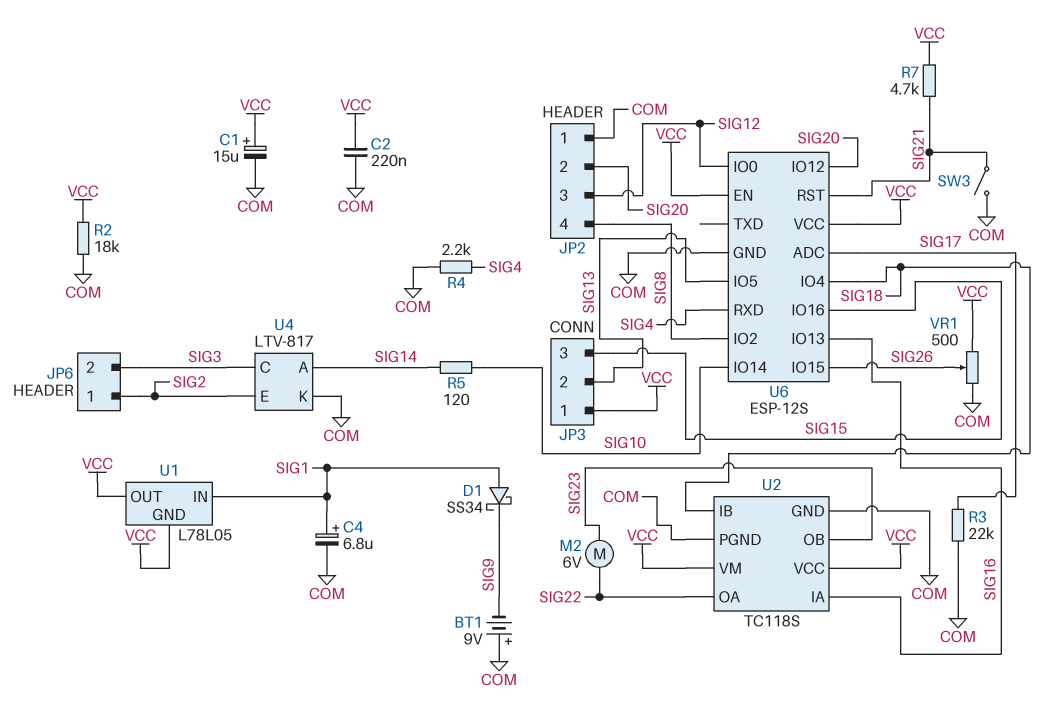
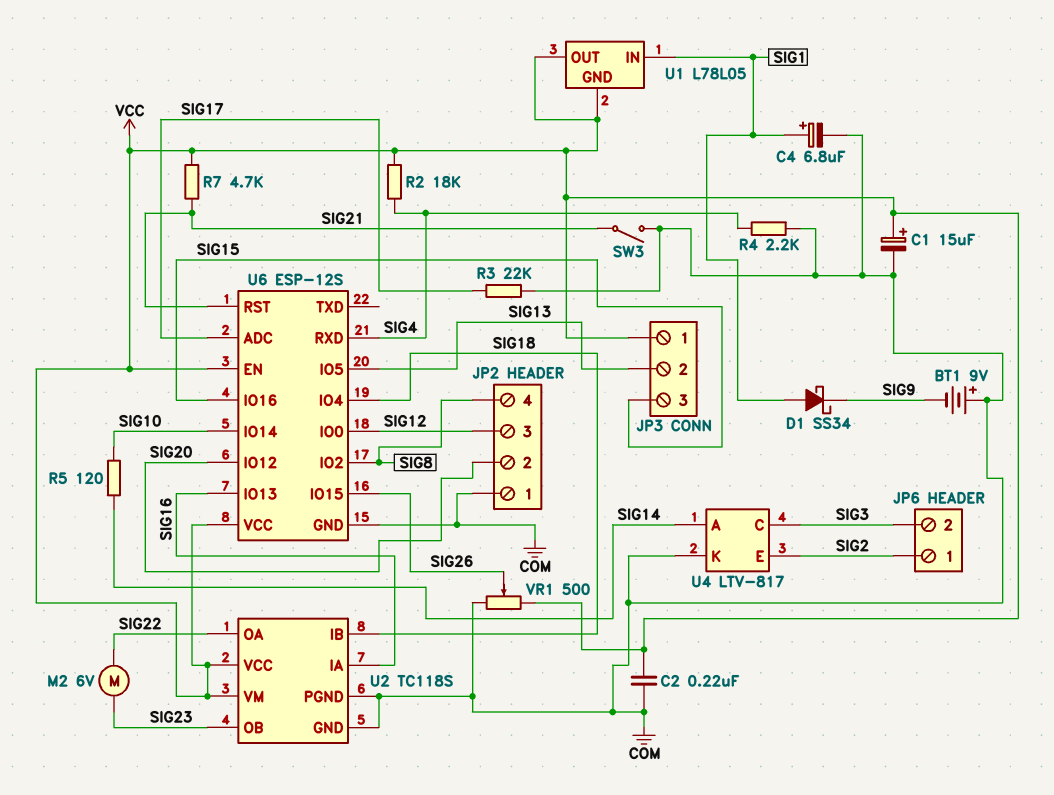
R2: 18k (COM, VCC) -> 18k (SIG4, VCC)

